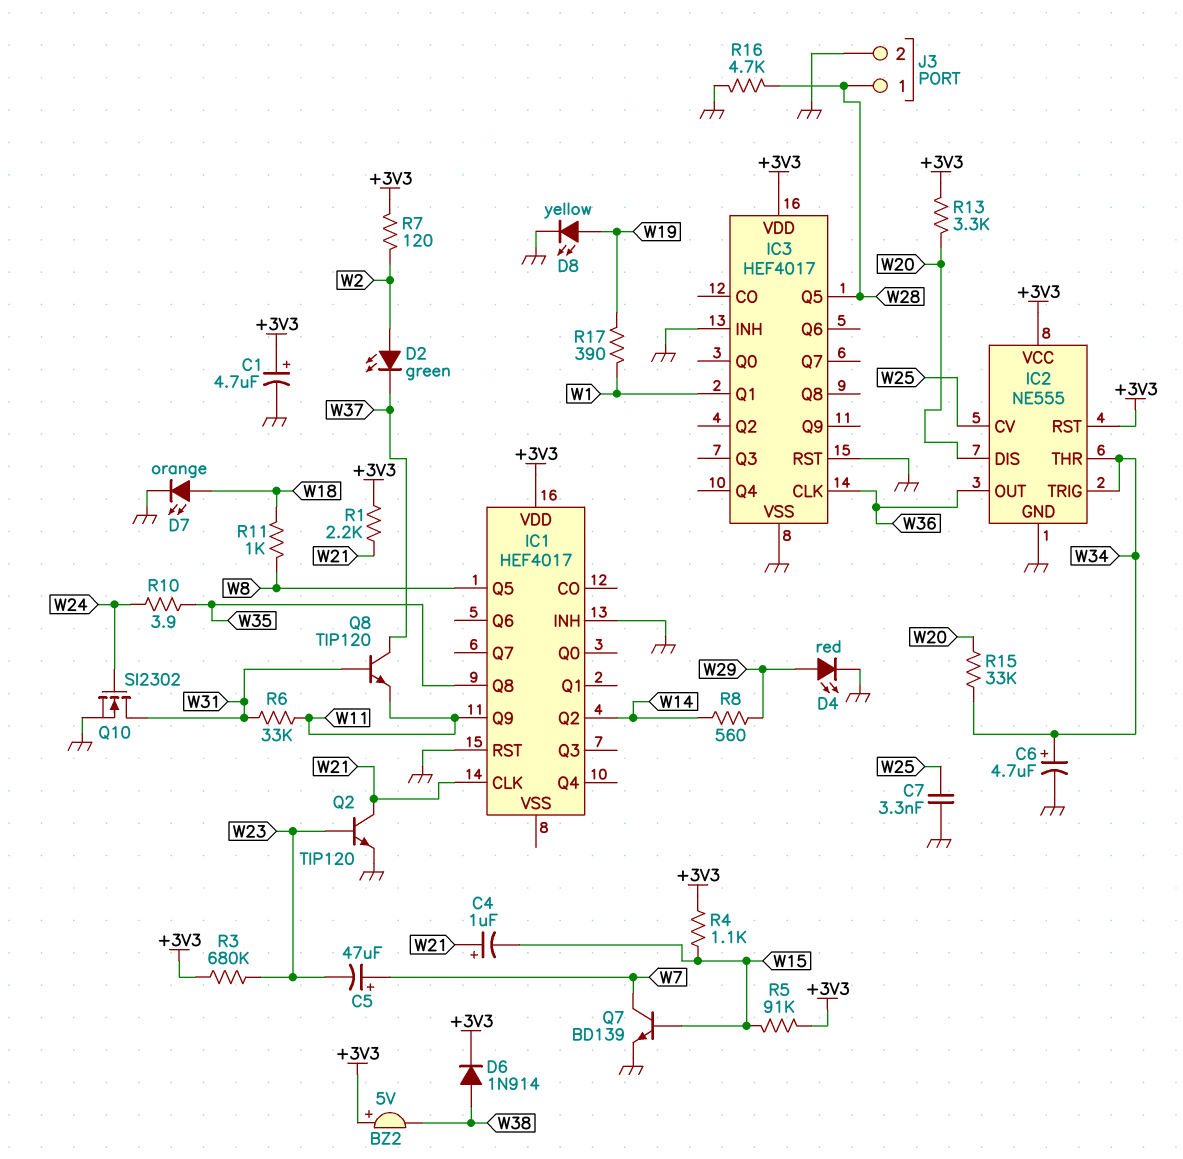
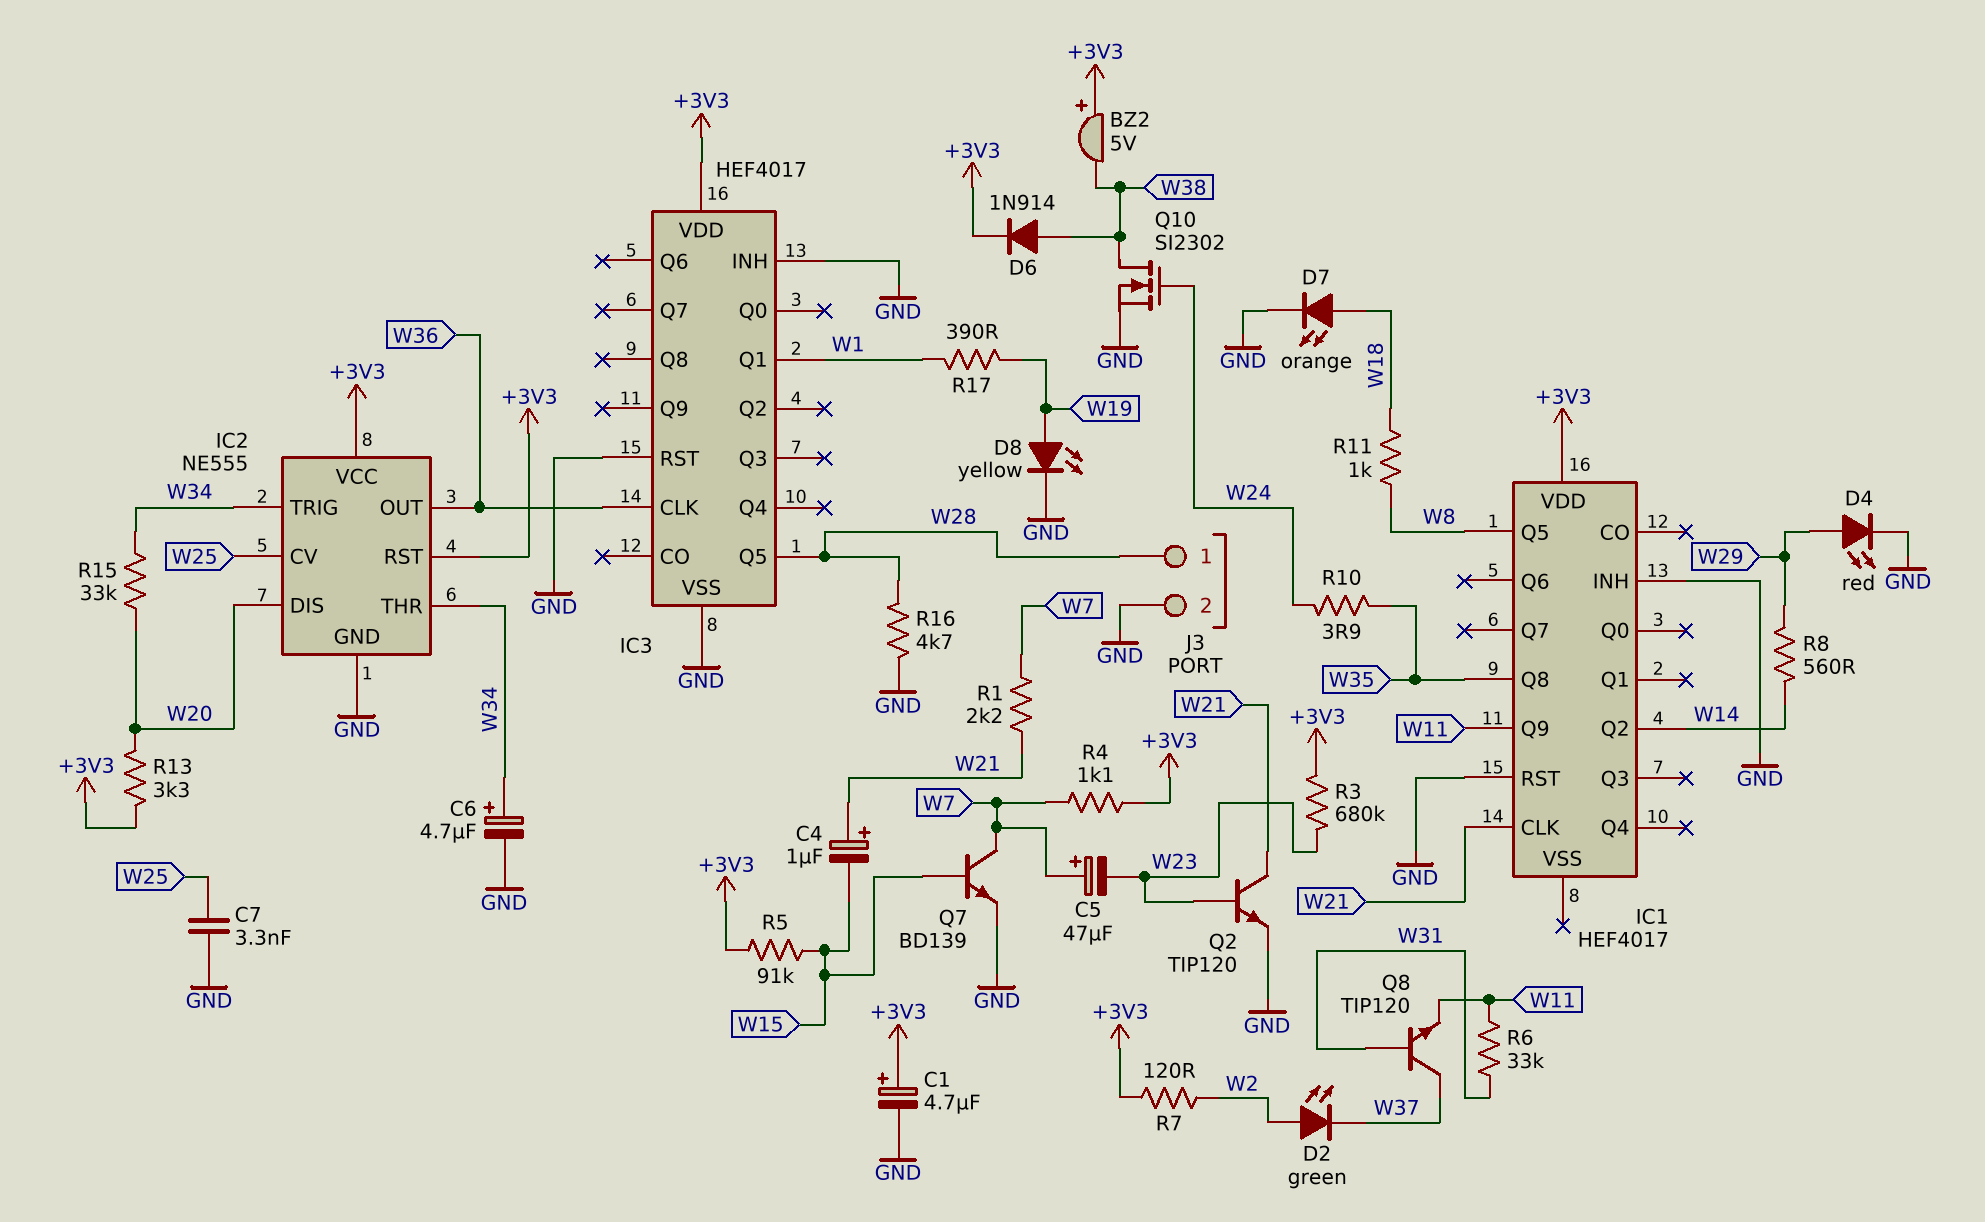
Q10: NMOS SI2302 (G W24, D W31, S GND) -> NMOS SI2302 (G W24, D W38, S GND)
R1: 2.2k (+3V3, W21) -> 2.2k (W7, W21)
R4: 1.1k (+3V3, W15) -> 1.1k (+3V3, W7)

